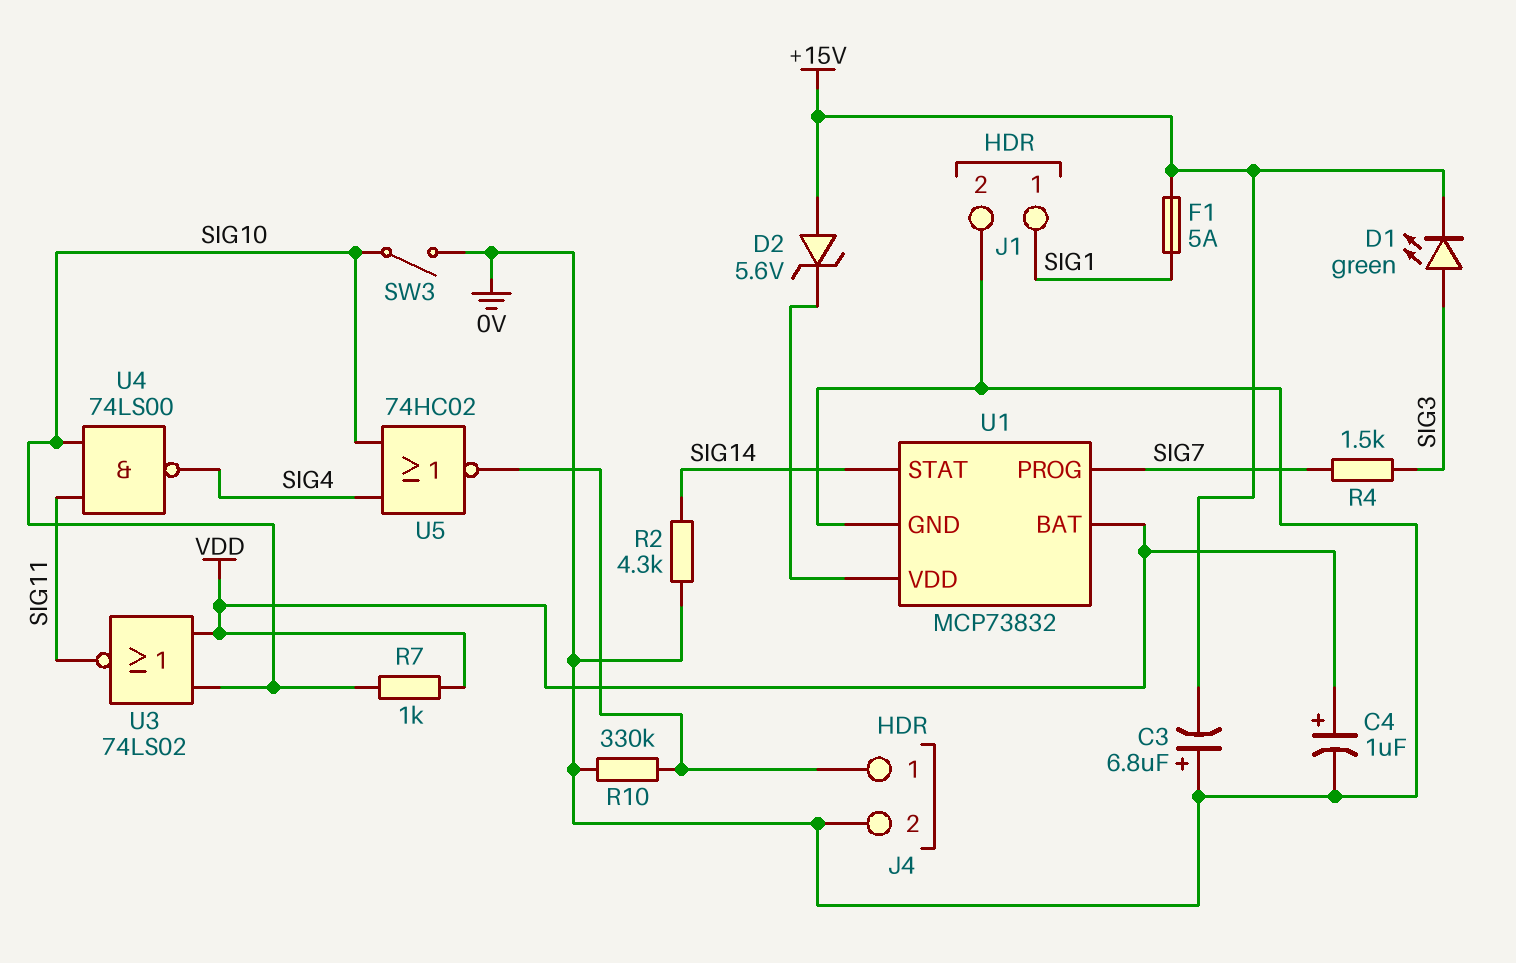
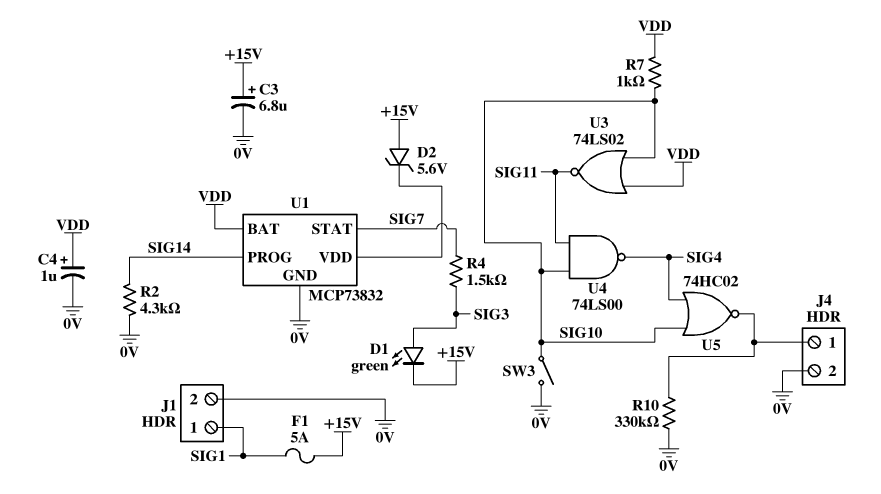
C3: 6.8uF (plus 0V, minus +15V) -> 6.8uF (plus +15V, minus 0V)
U1 pin PROG: SIG7 -> SIG14
U1 pin STAT: SIG14 -> SIG7

